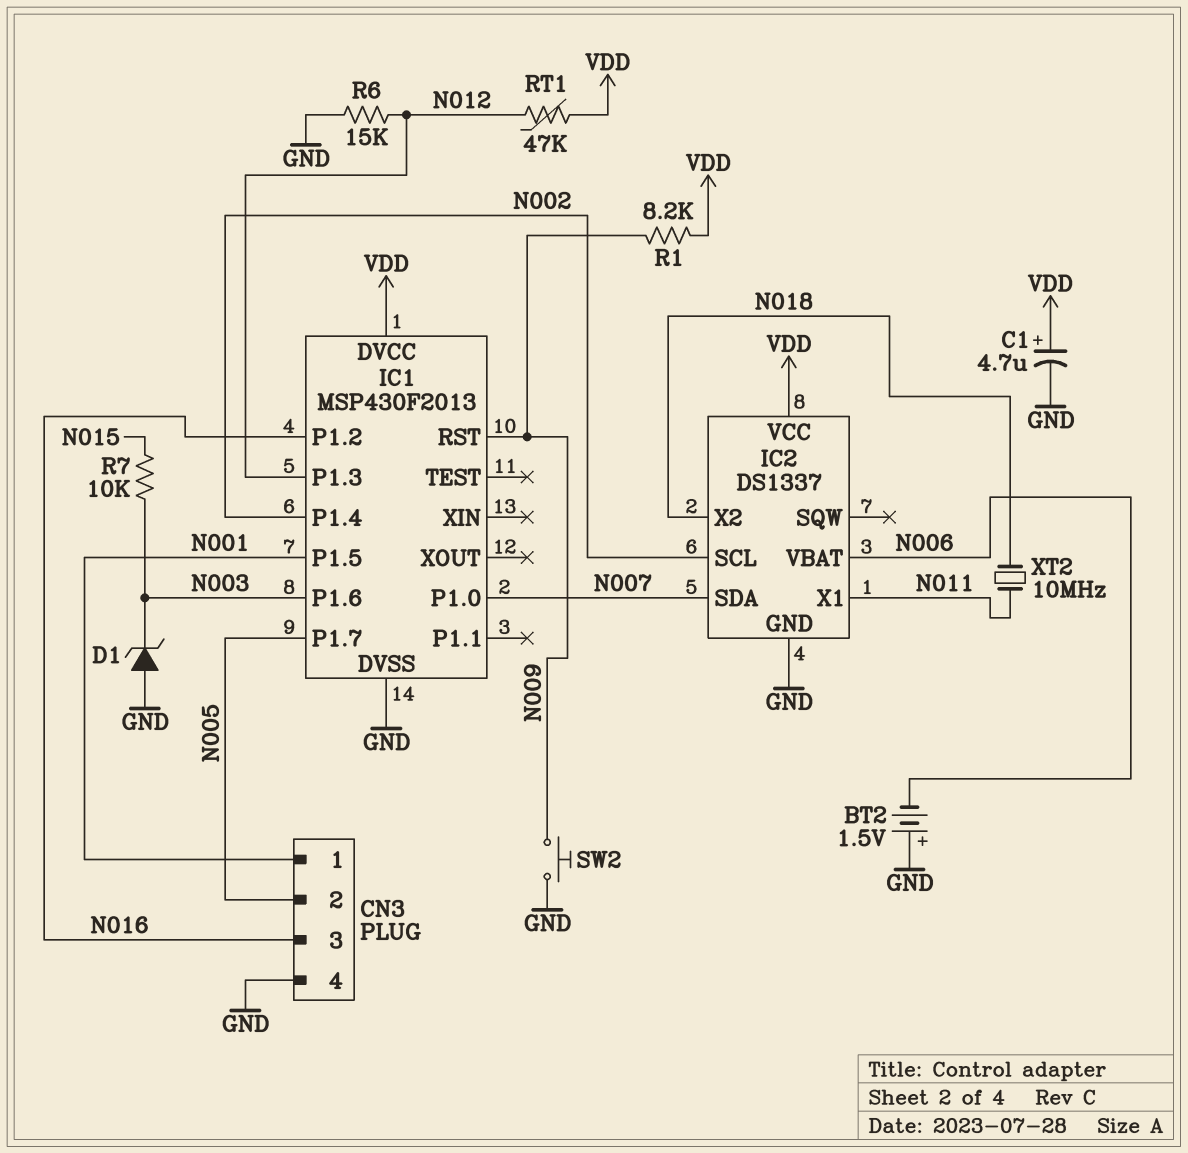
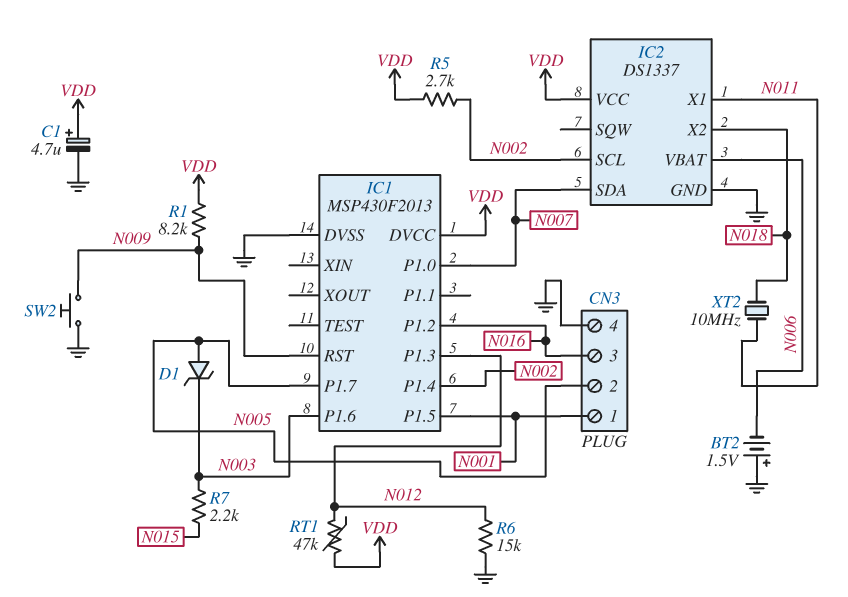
D1: zener (A GND, K N003) -> zener (A N005, K N003)
R5: none -> 2.7k (N002, VDD)
R7: 10k (N003, N015) -> 2.2k (N003, N015)

